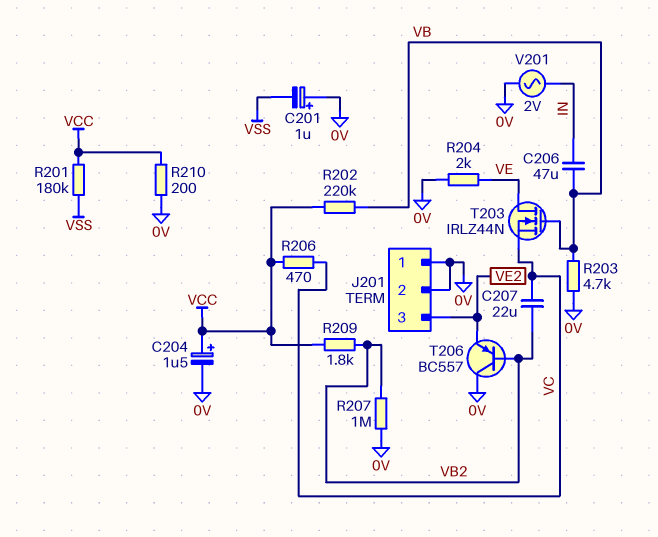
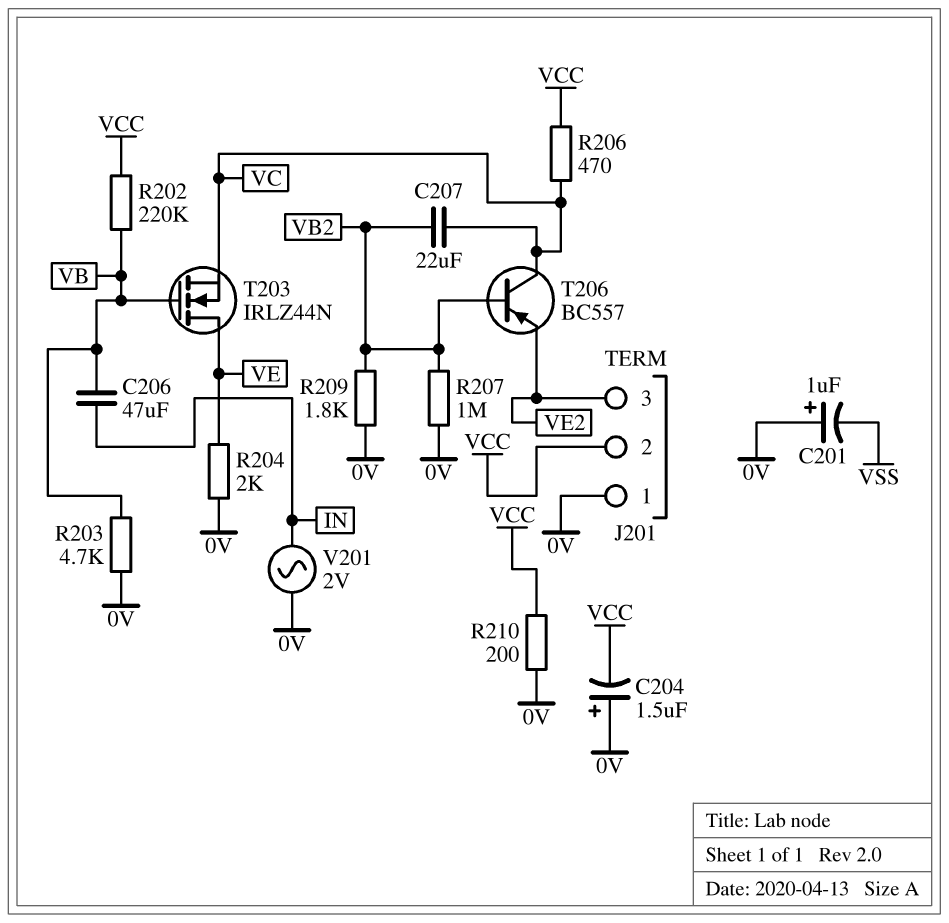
C204: 1.5uF (plus VCC, minus 0V) -> 1.5uF (plus 0V, minus VCC)
J201 pin 2: 0V -> VCC
R201: 180k (VCC, VSS) -> none
R209: 1.8k (VB2, VCC) -> 1.8k (0V, VB2)
T206: PNP BC557 (B VB2, C 0V, E VE2) -> PNP BC557 (B VB2, C VC, E VE2)

